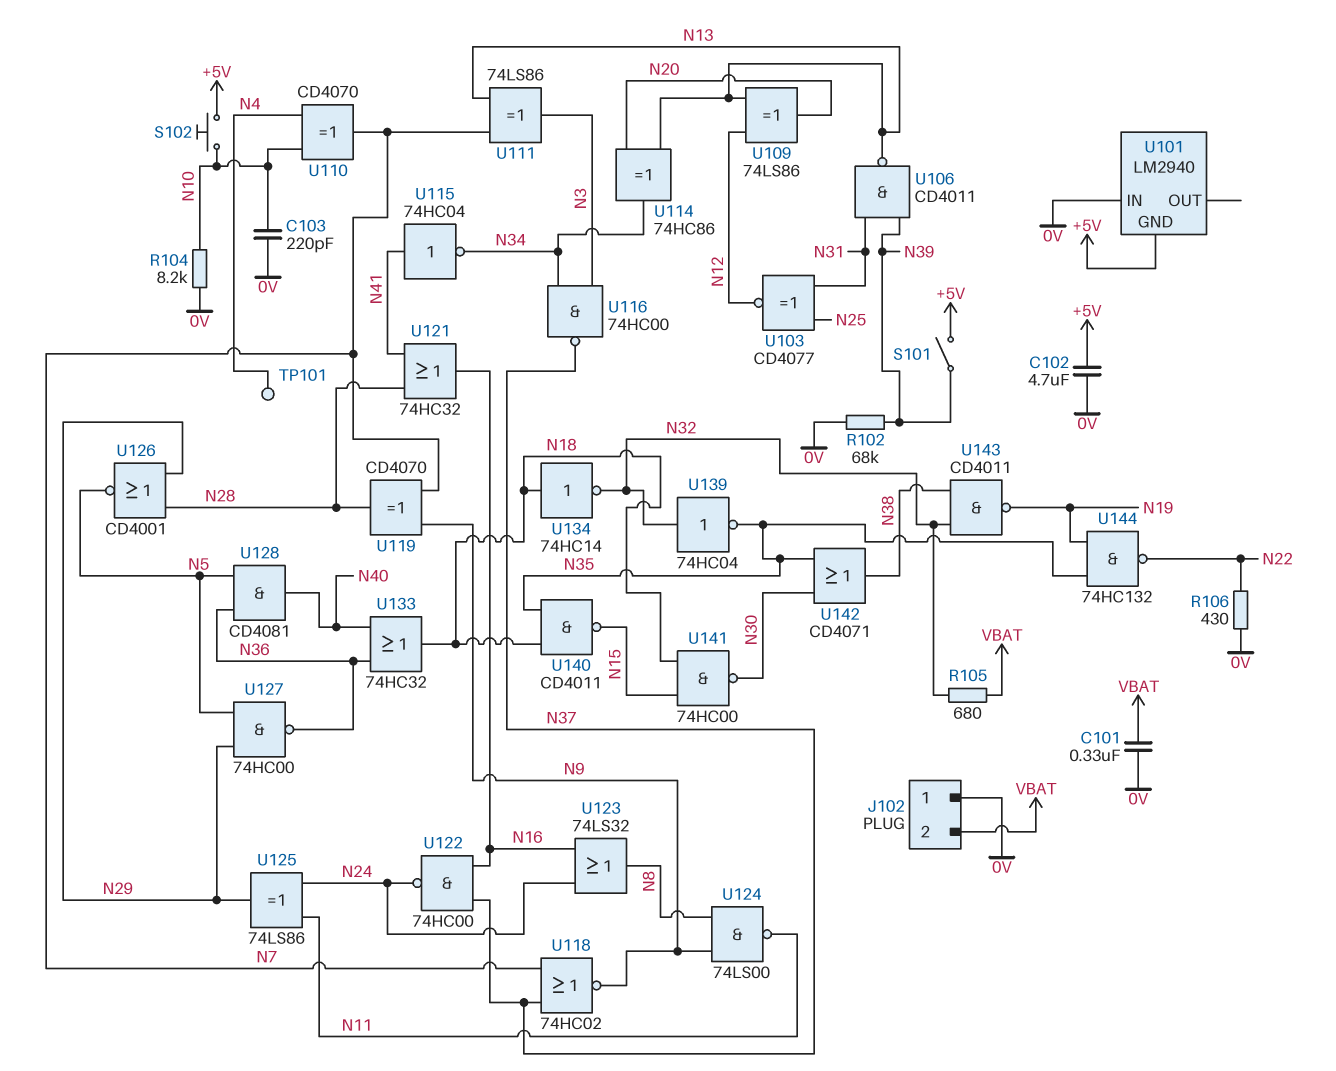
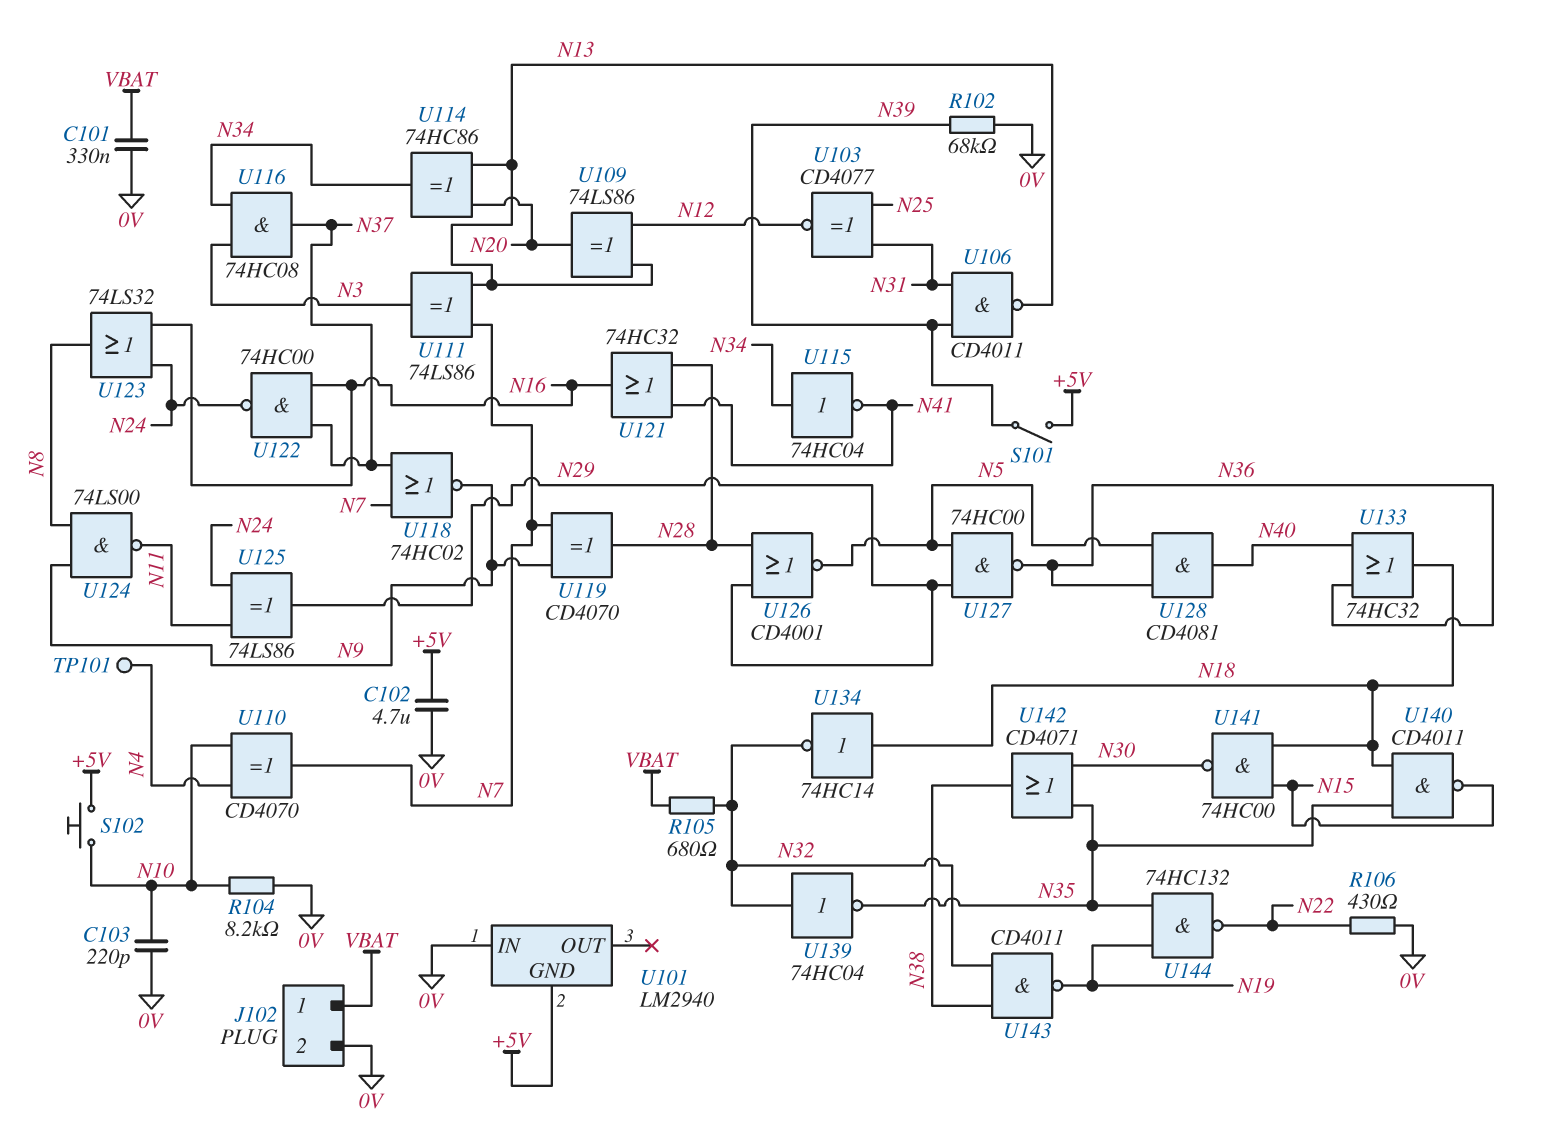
J102 pin 1: 0V -> VBAT
J102 pin 2: VBAT -> 0V
U115: NOT 74HC04 (in N41, out N34) -> NOT 74HC04 (in N34, out N41)
U116: NAND 74HC00 (in N3, in N34, out N37) -> AND 74HC08 (in N3, in N34, out N37)

